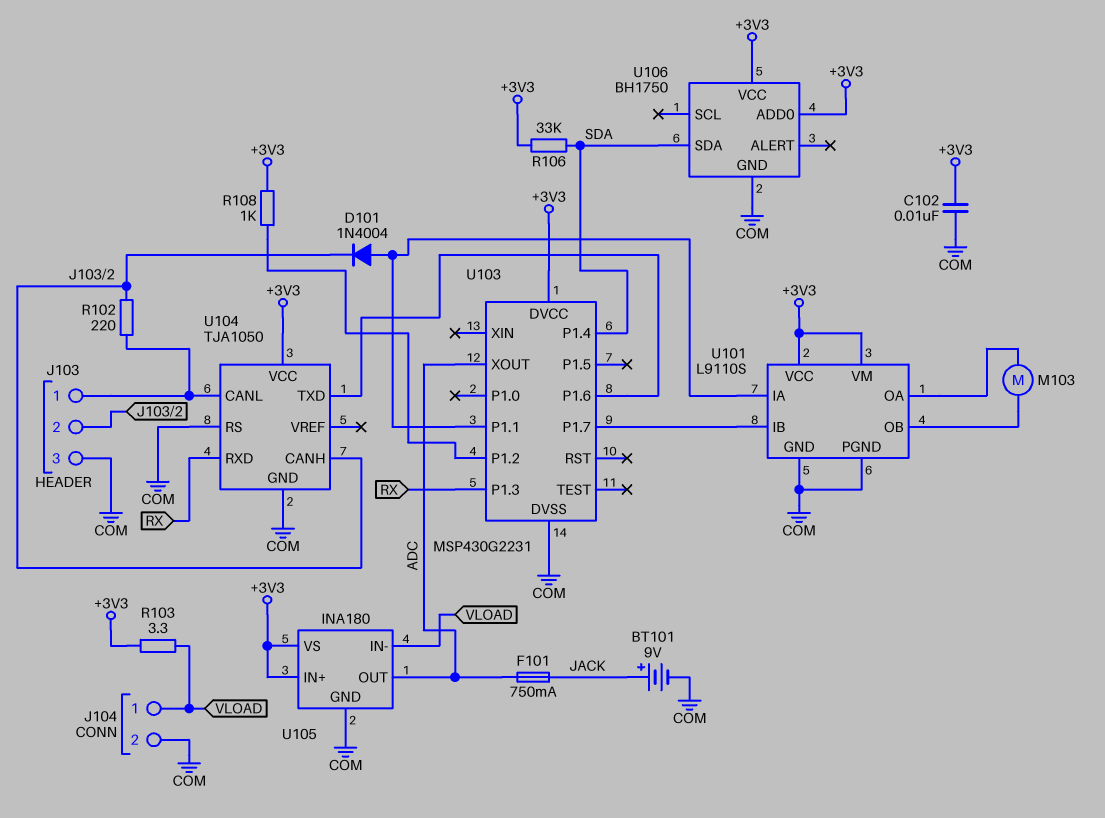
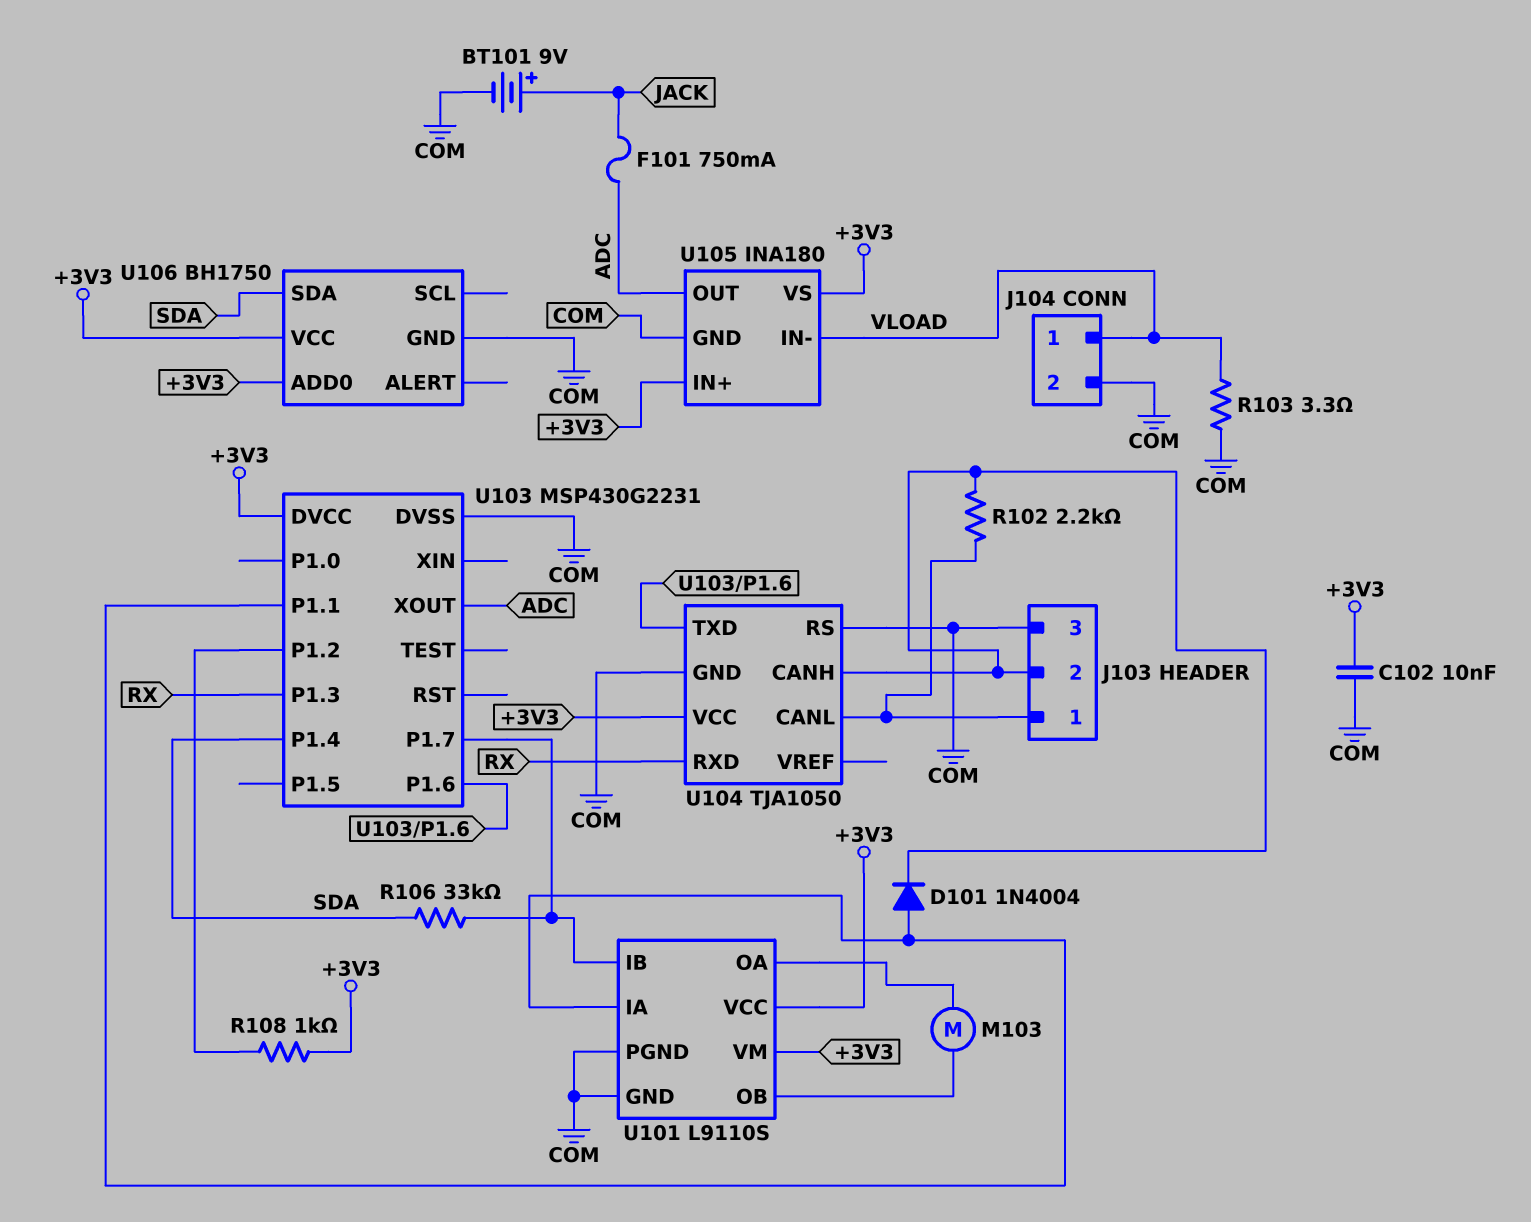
R102: 220 (J103/1, J103/2) -> 2.2k (J103/1, J103/2)
R103: 3.3 (+3V3, VLOAD) -> 3.3 (COM, VLOAD)
R106: 33k (+3V3, SDA) -> 33k (SDA, U101/IB)

